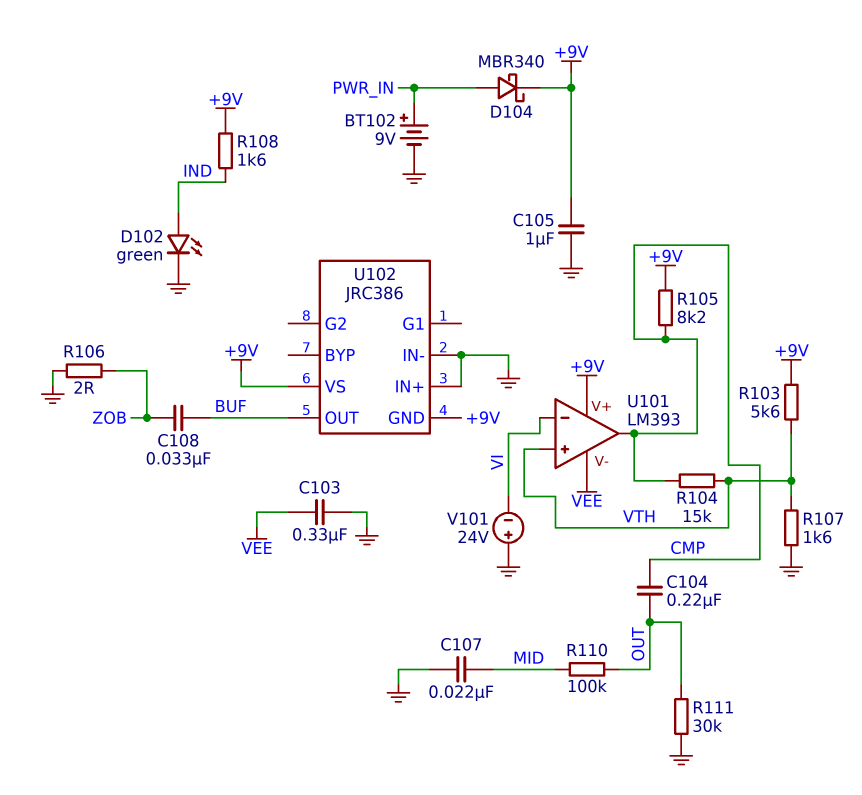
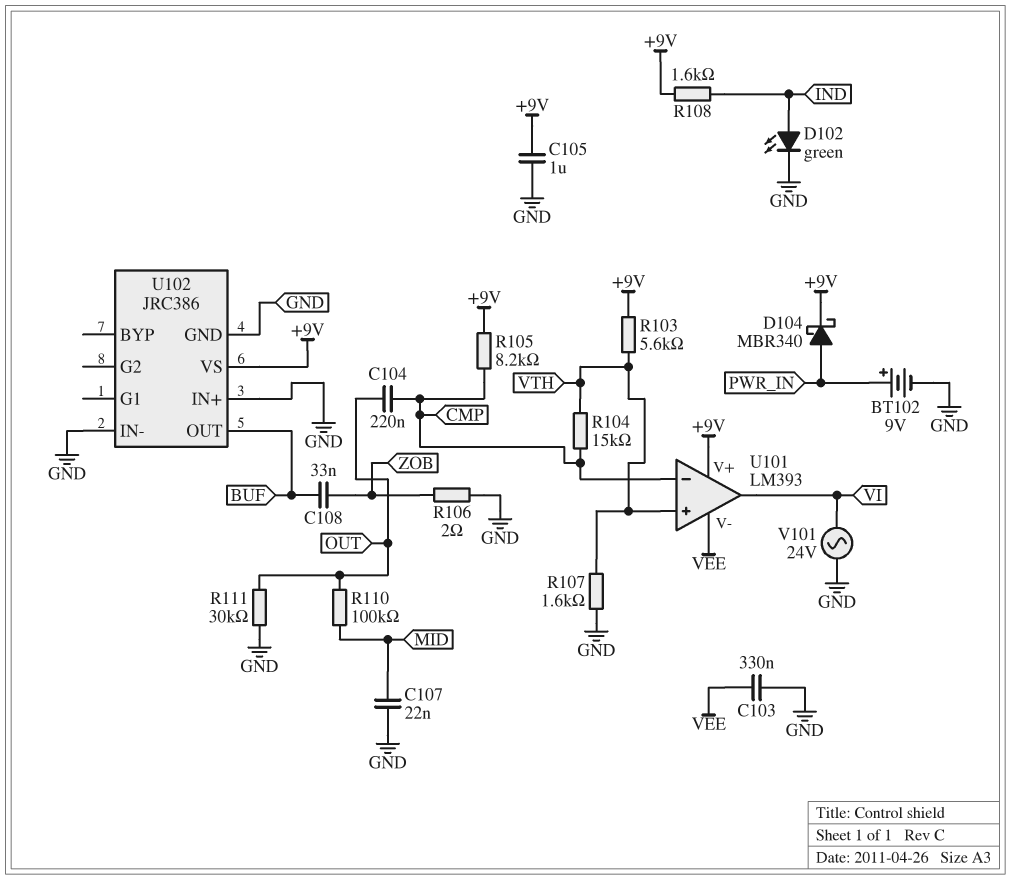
U101 pin in-: VI -> CMP
U101 pin out: CMP -> VI
U102 pin GND: +9V -> GND
V101: 24V (plus GND, minus VI) -> AC 24V (GND, VI)

